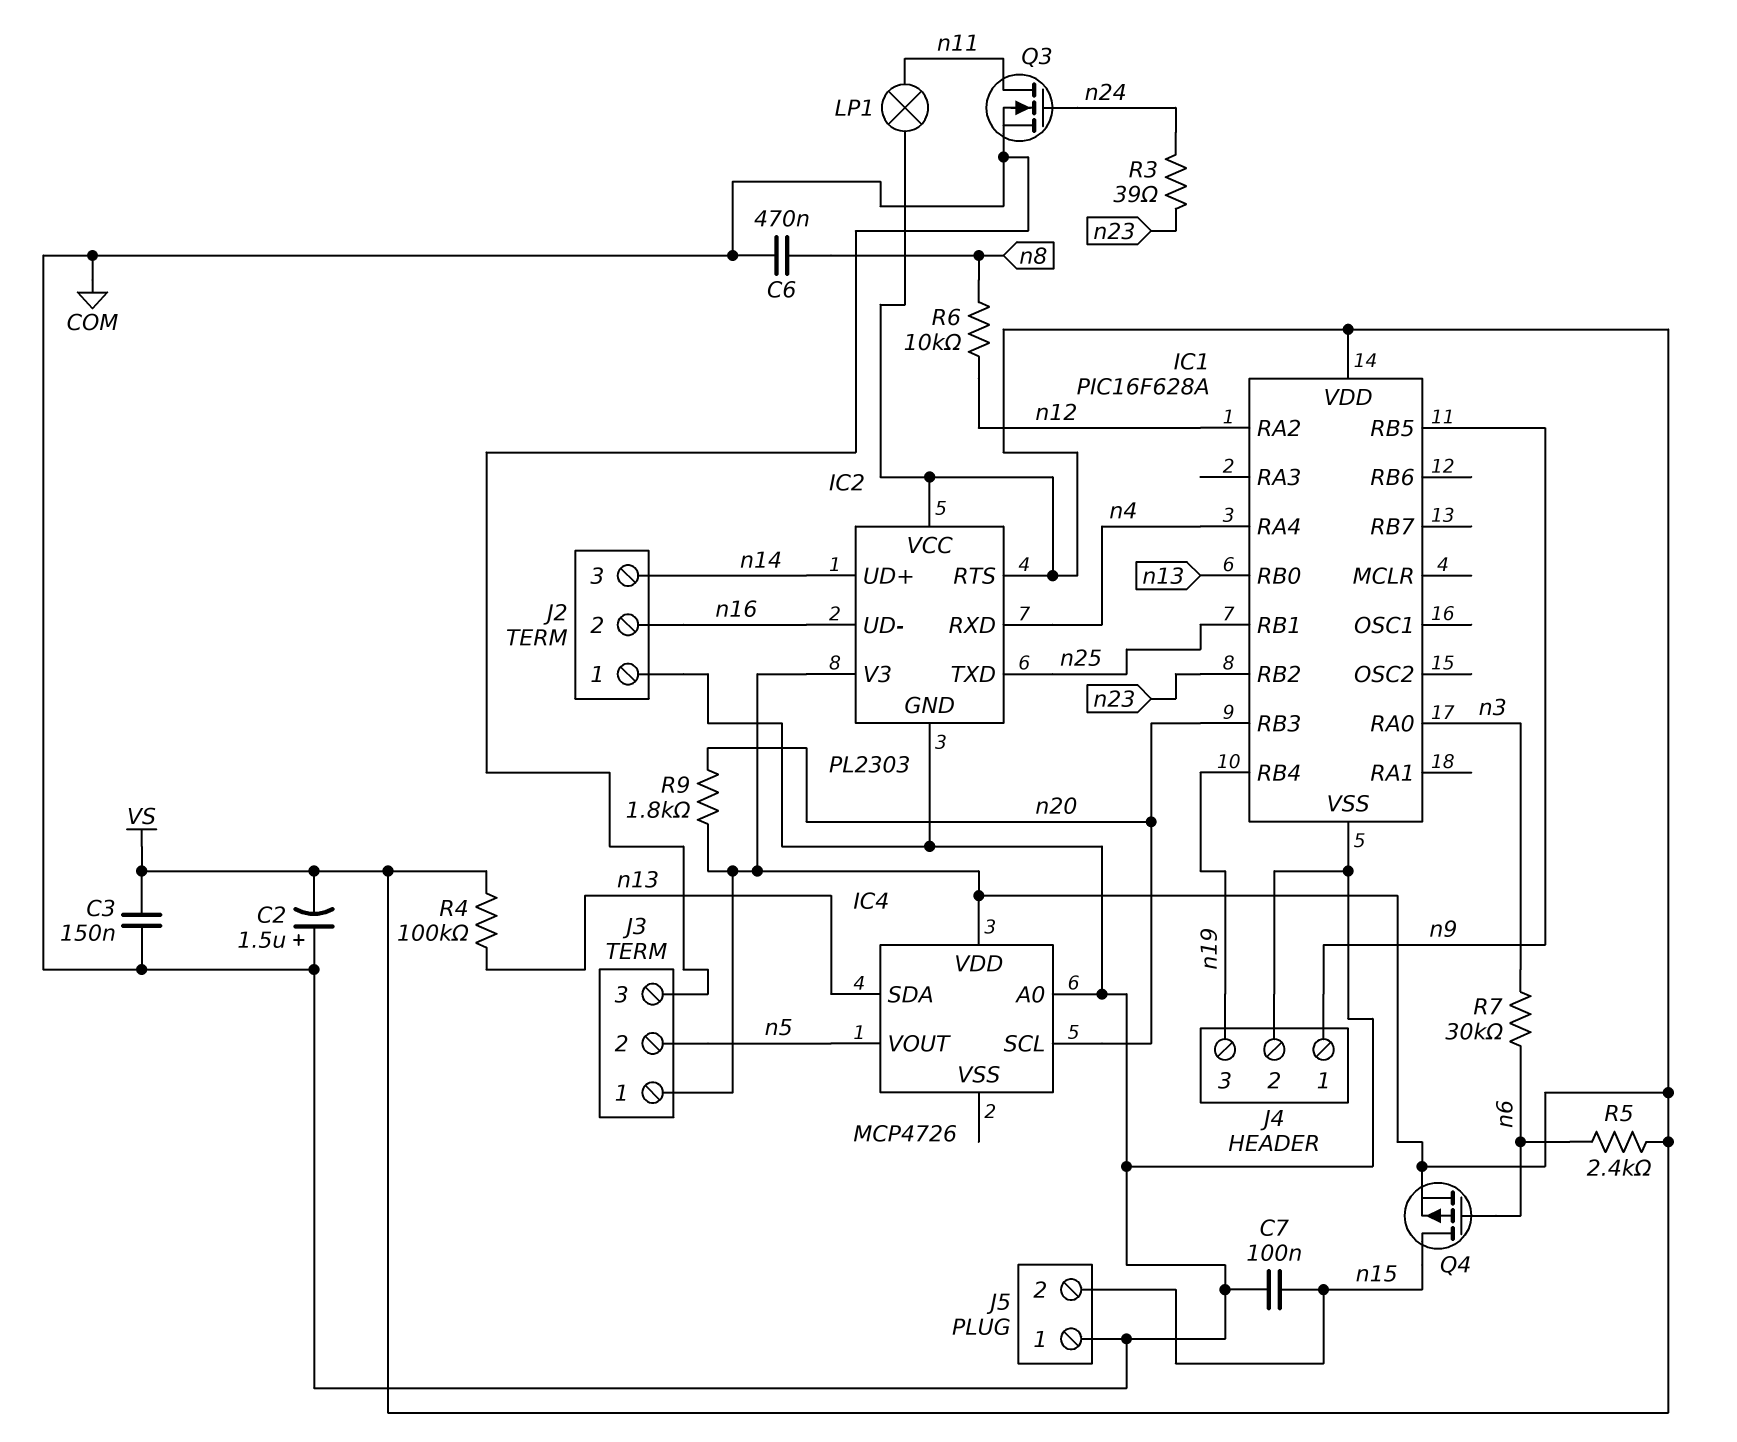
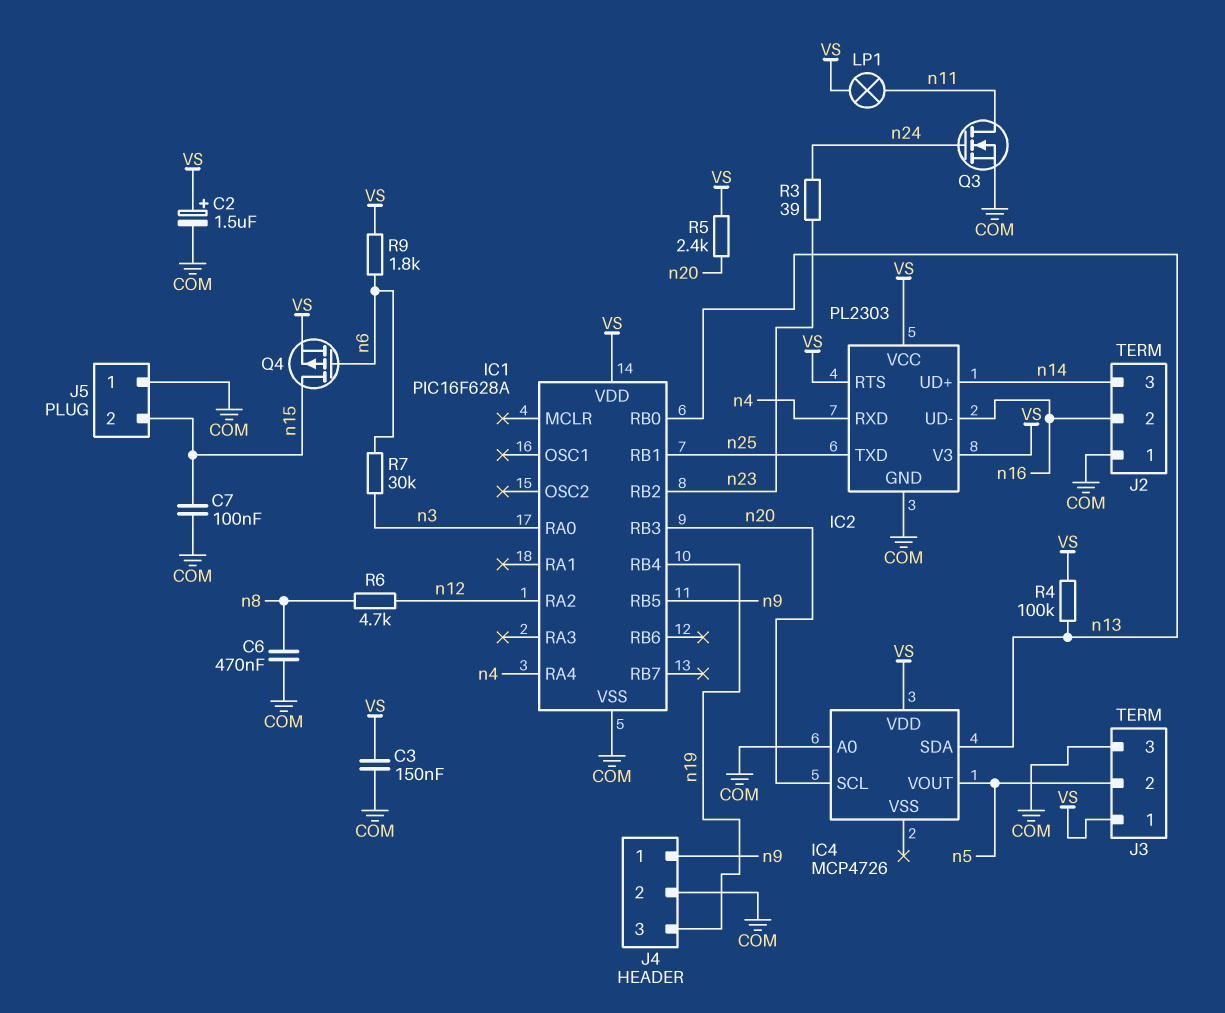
C2: 1.5uF (plus COM, minus VS) -> 1.5uF (plus VS, minus COM)
R5: 2.4k (VS, n6) -> 2.4k (VS, n20)
R6: 10k (n8, n12) -> 4.7k (n8, n12)
R9: 1.8k (VS, n20) -> 1.8k (VS, n6)

